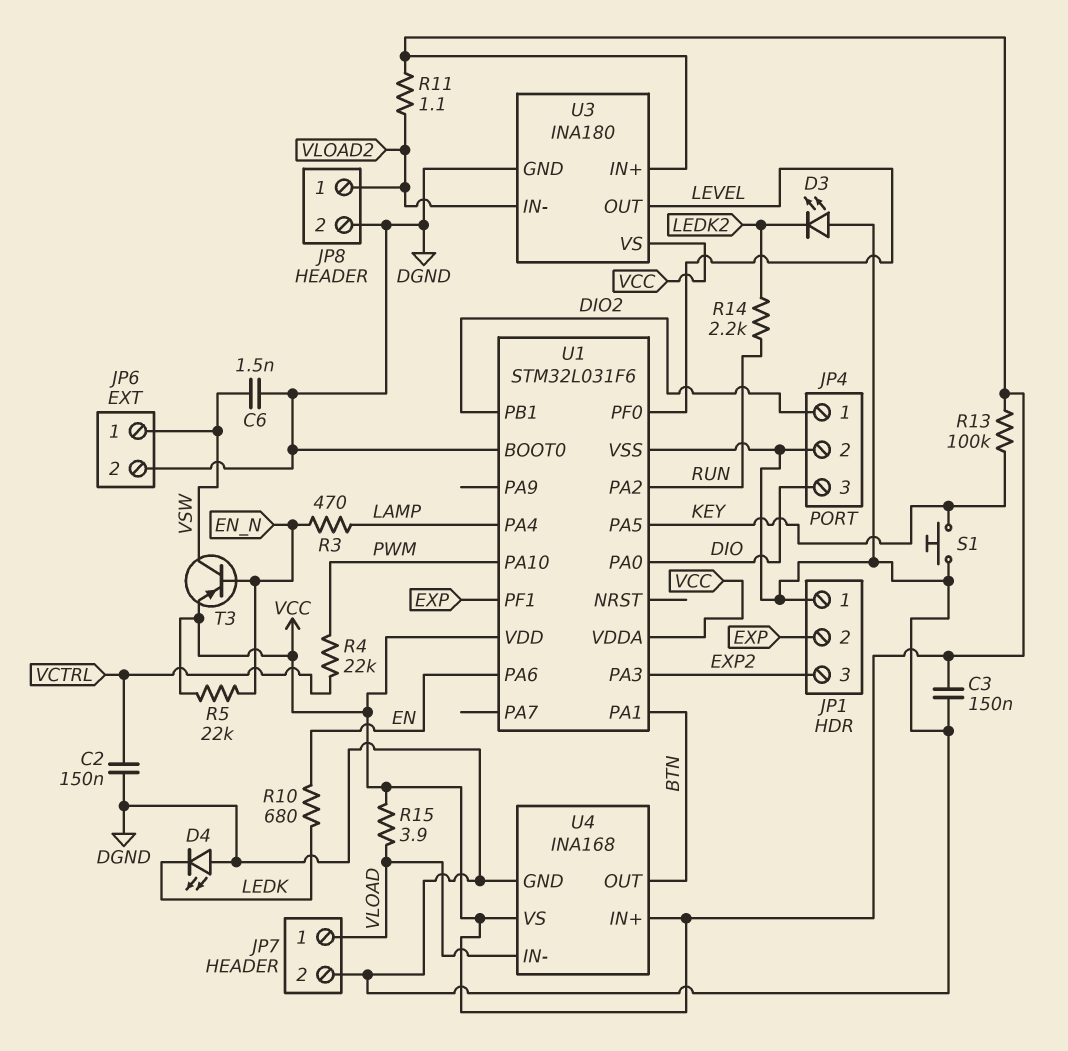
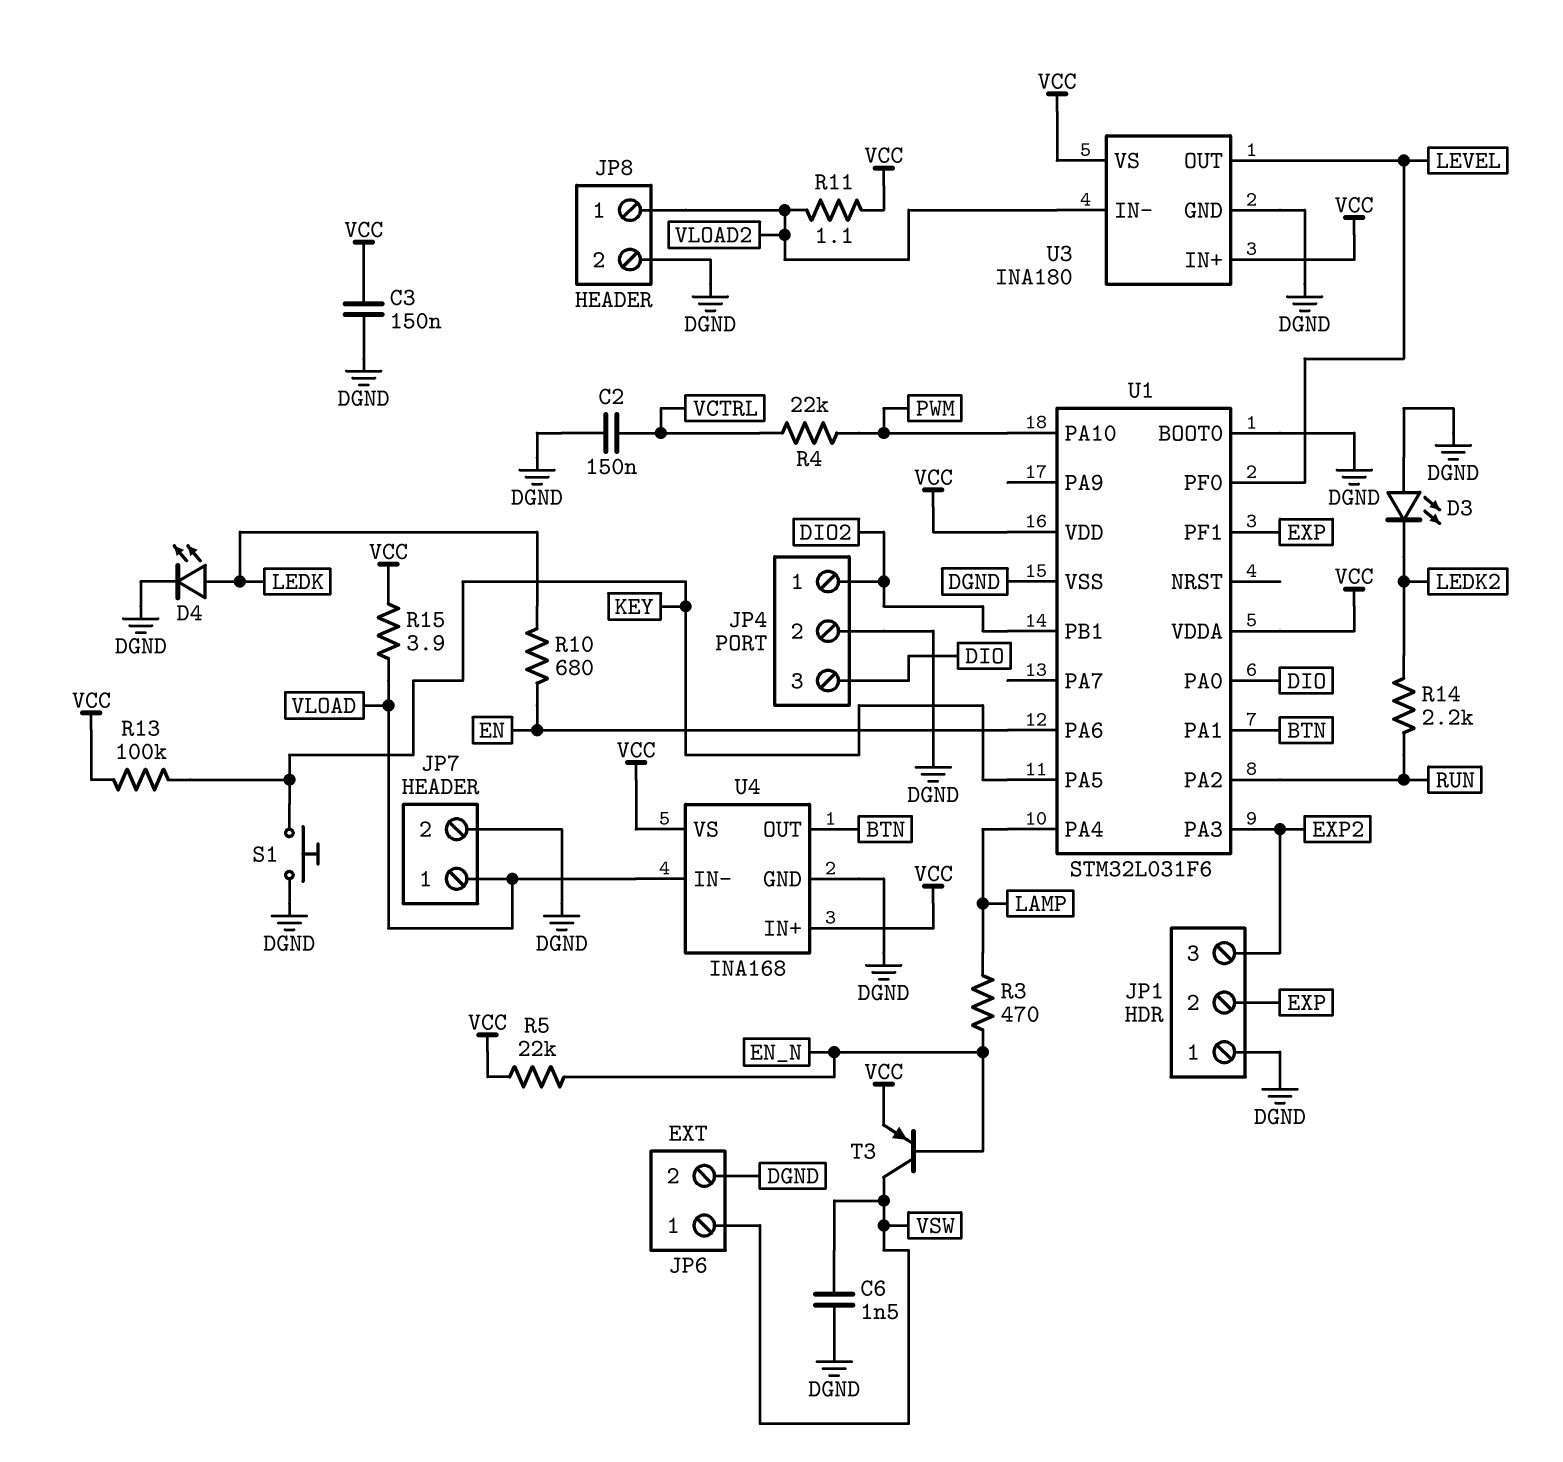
D4: LED (A DGND, K LEDK) -> LED (A LEDK, K DGND)

